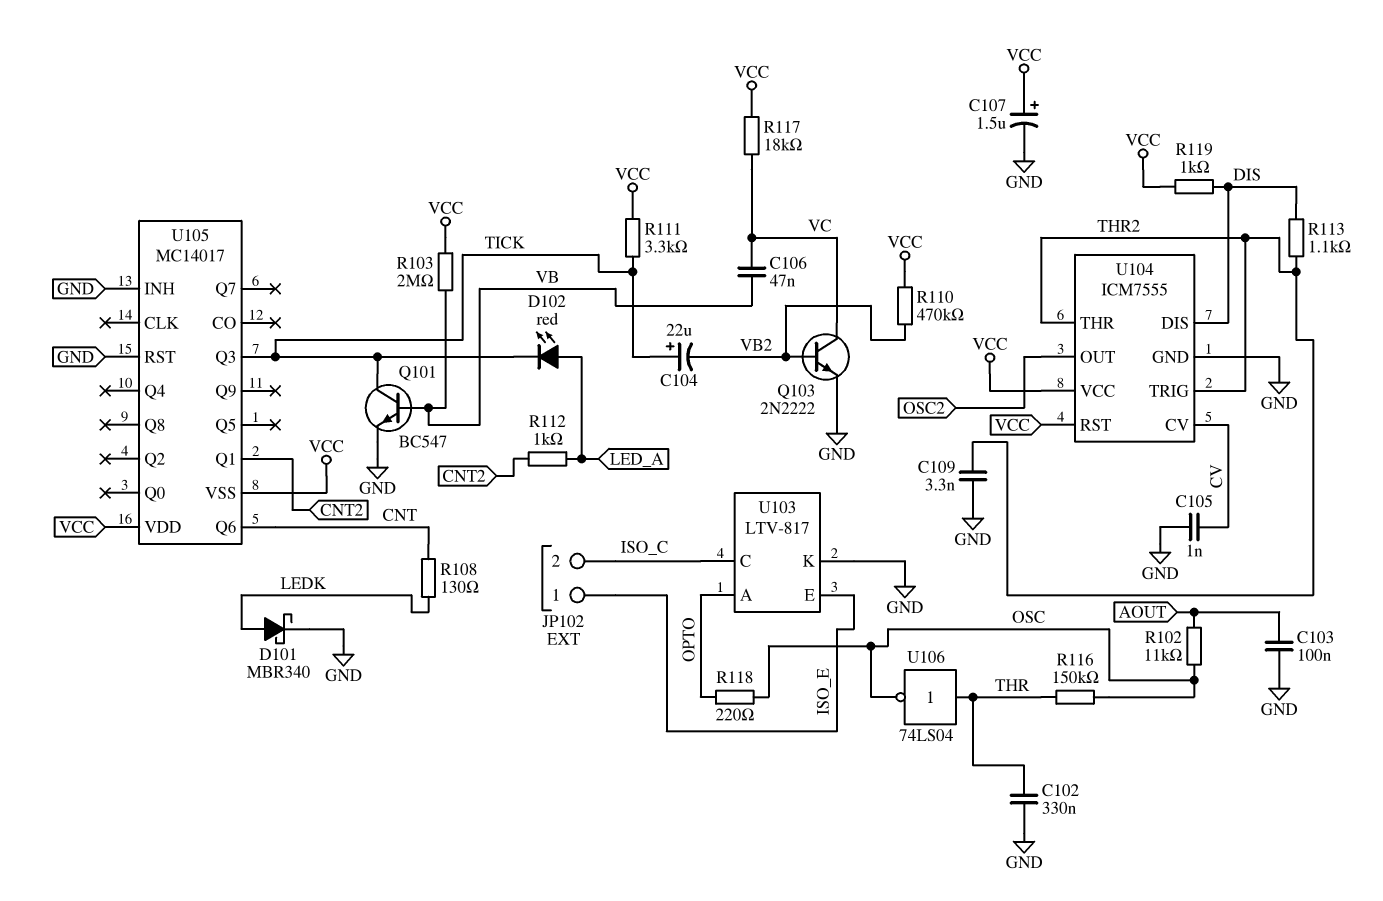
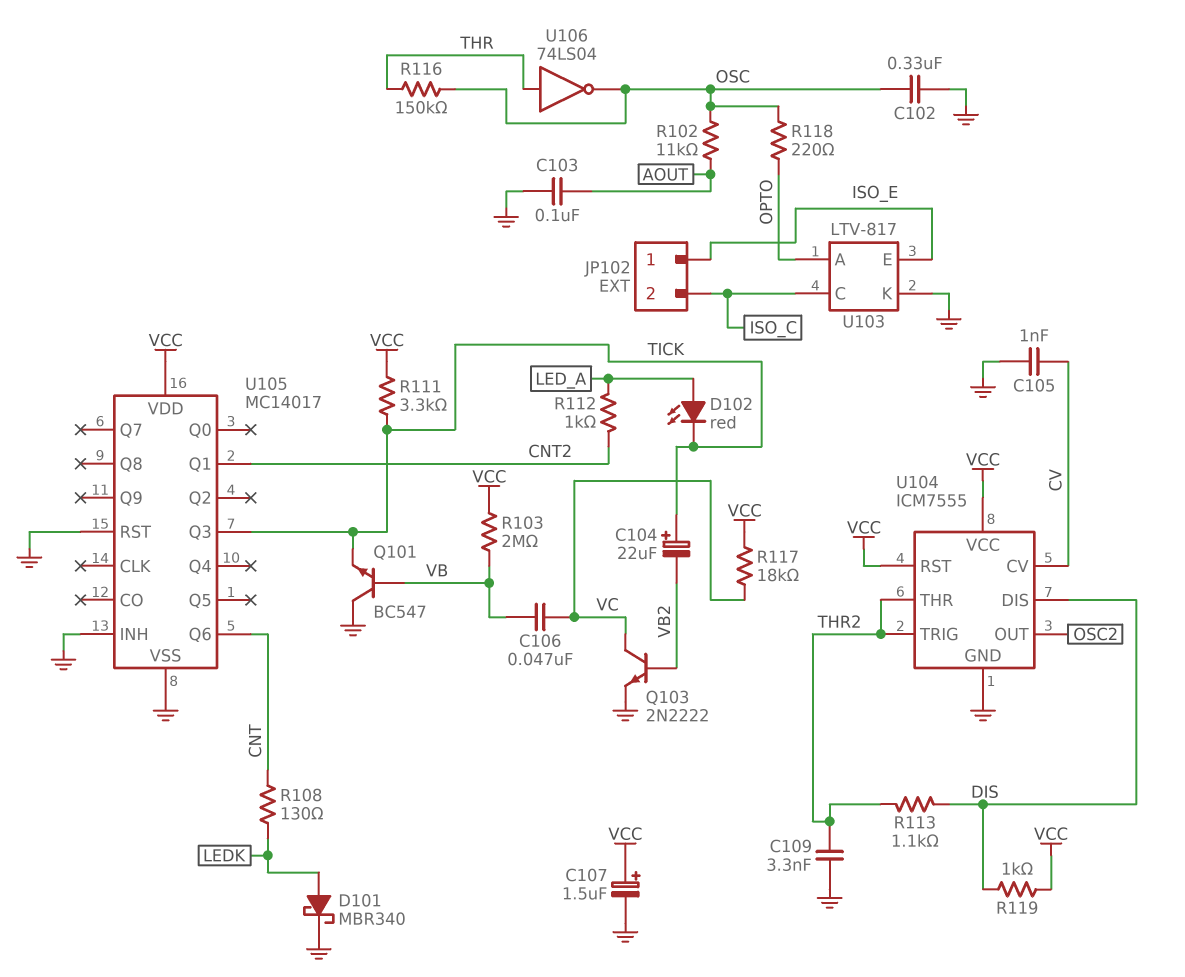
C102: 330nF (GND, THR) -> 330nF (GND, OSC)
Q101: NPN BC547 (B VB, C TICK, E GND) -> NPN BC547 (B VB, C GND, E TICK)
R110: 470k (VB2, VCC) -> none
U105 pin VSS: VCC -> GND

